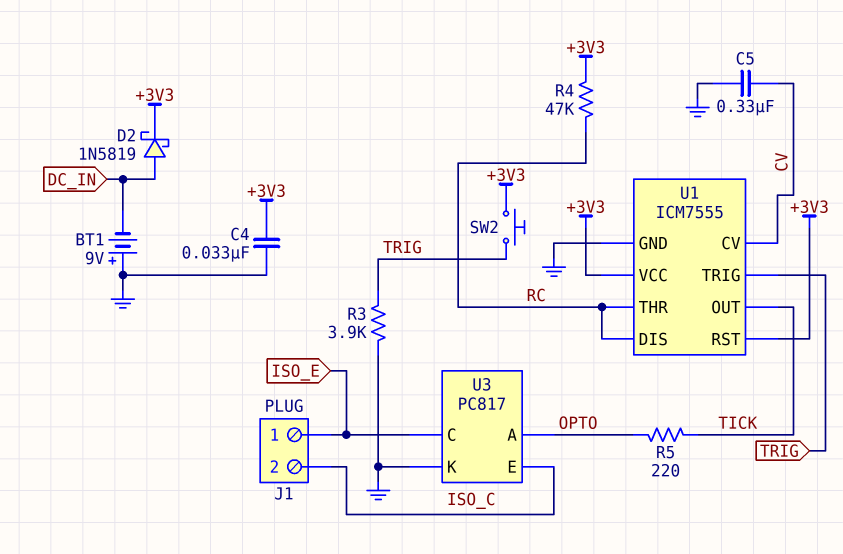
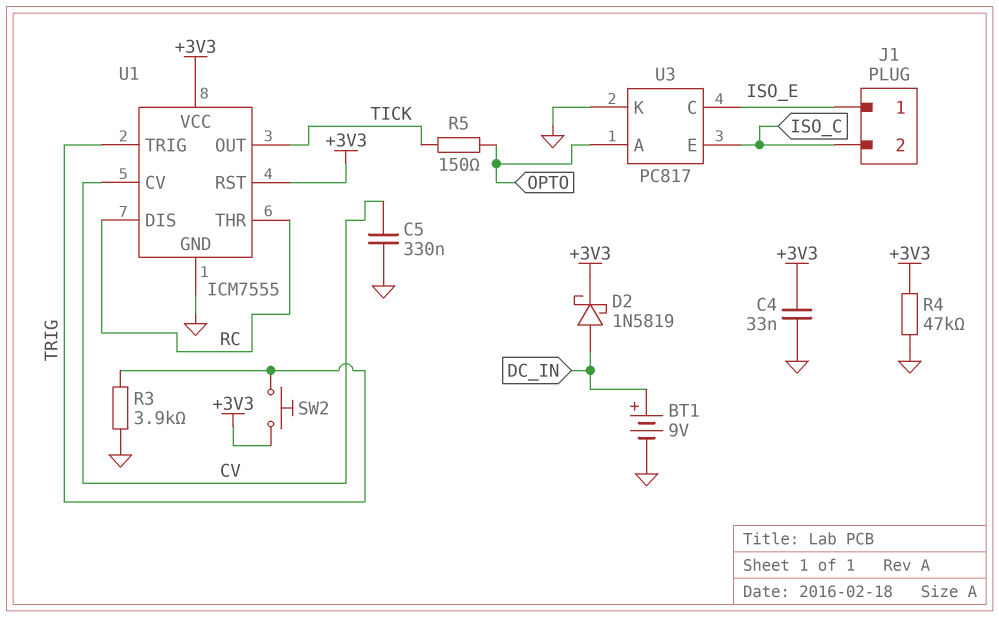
BT1: 9V (plus GND, minus DC_IN) -> 9V (plus DC_IN, minus GND)
R4: 47k (+3V3, RC) -> 47k (+3V3, GND)
R5: 220 (OPTO, TICK) -> 150 (OPTO, TICK)

